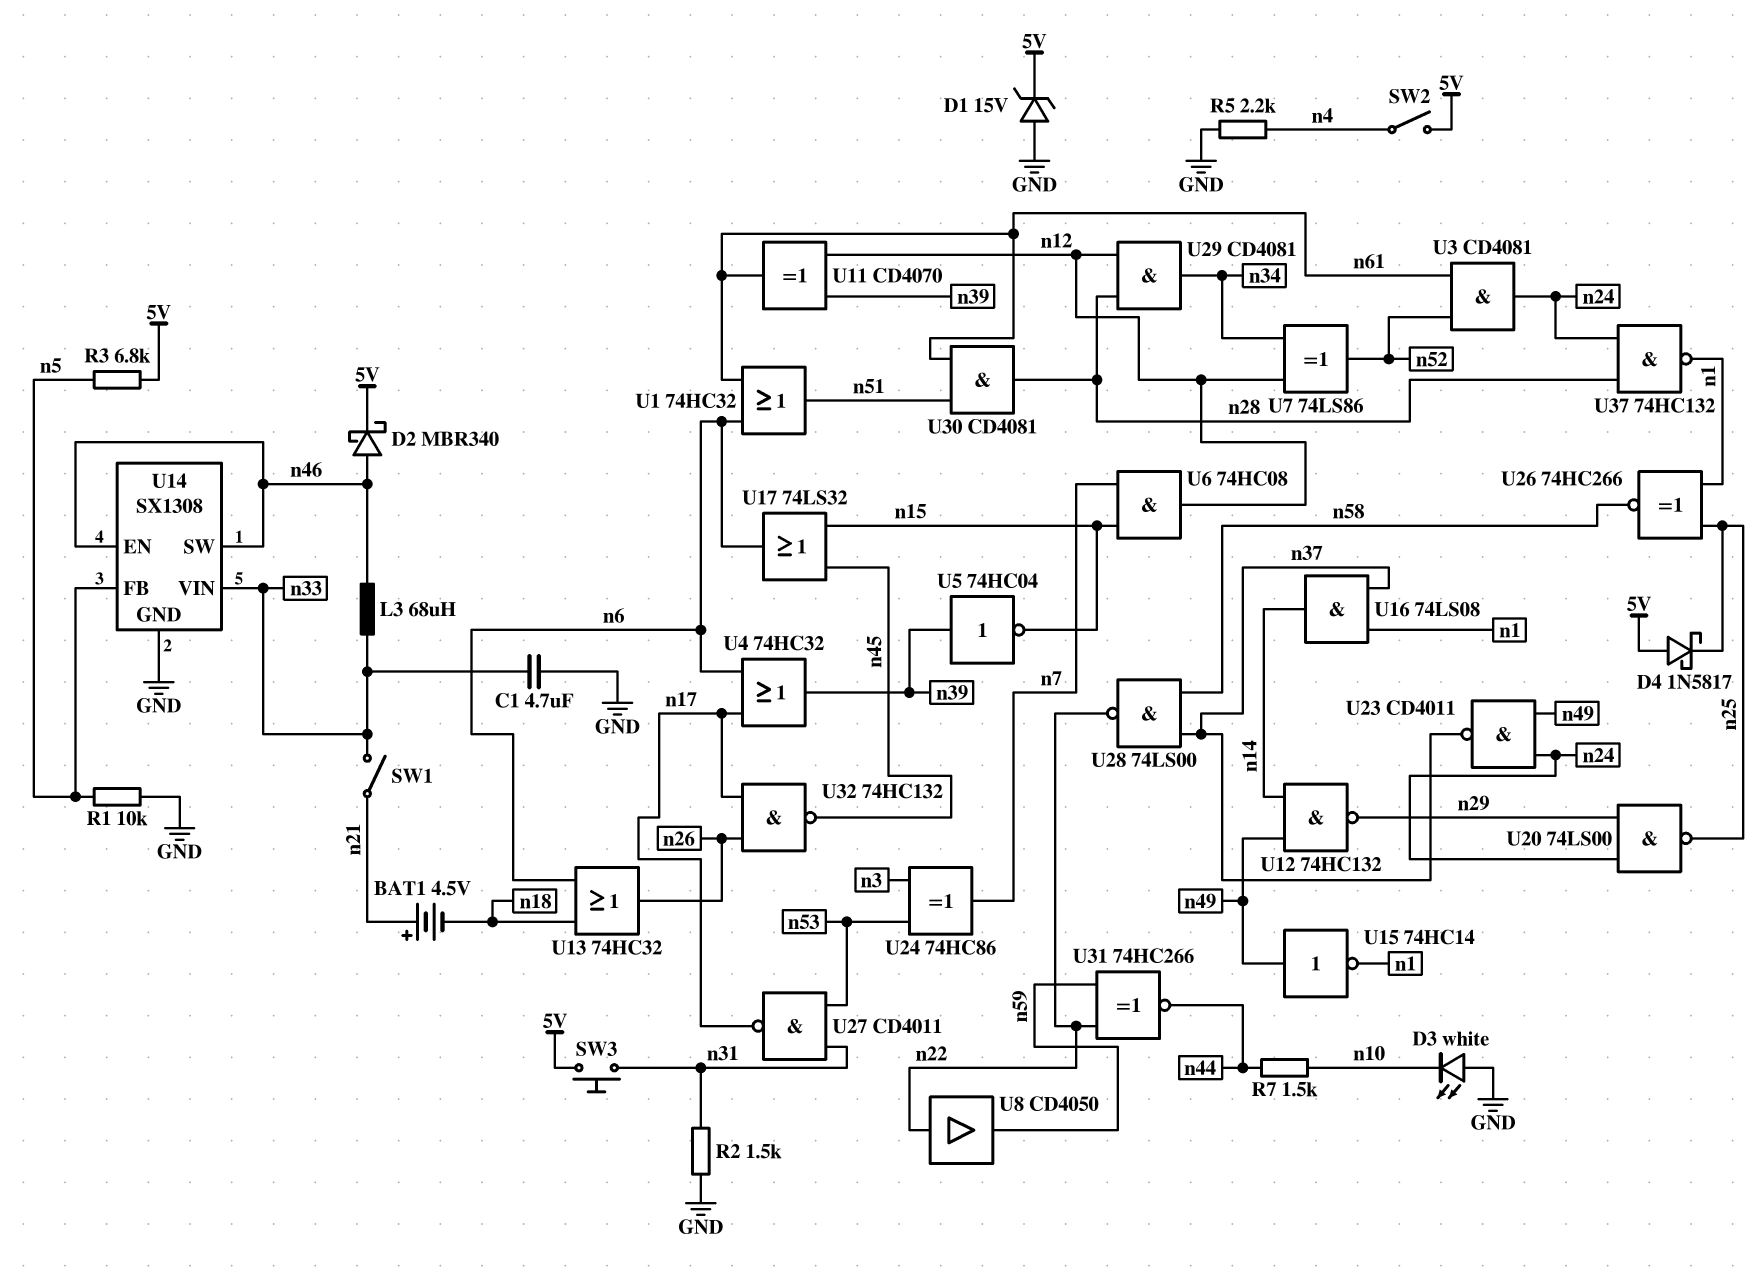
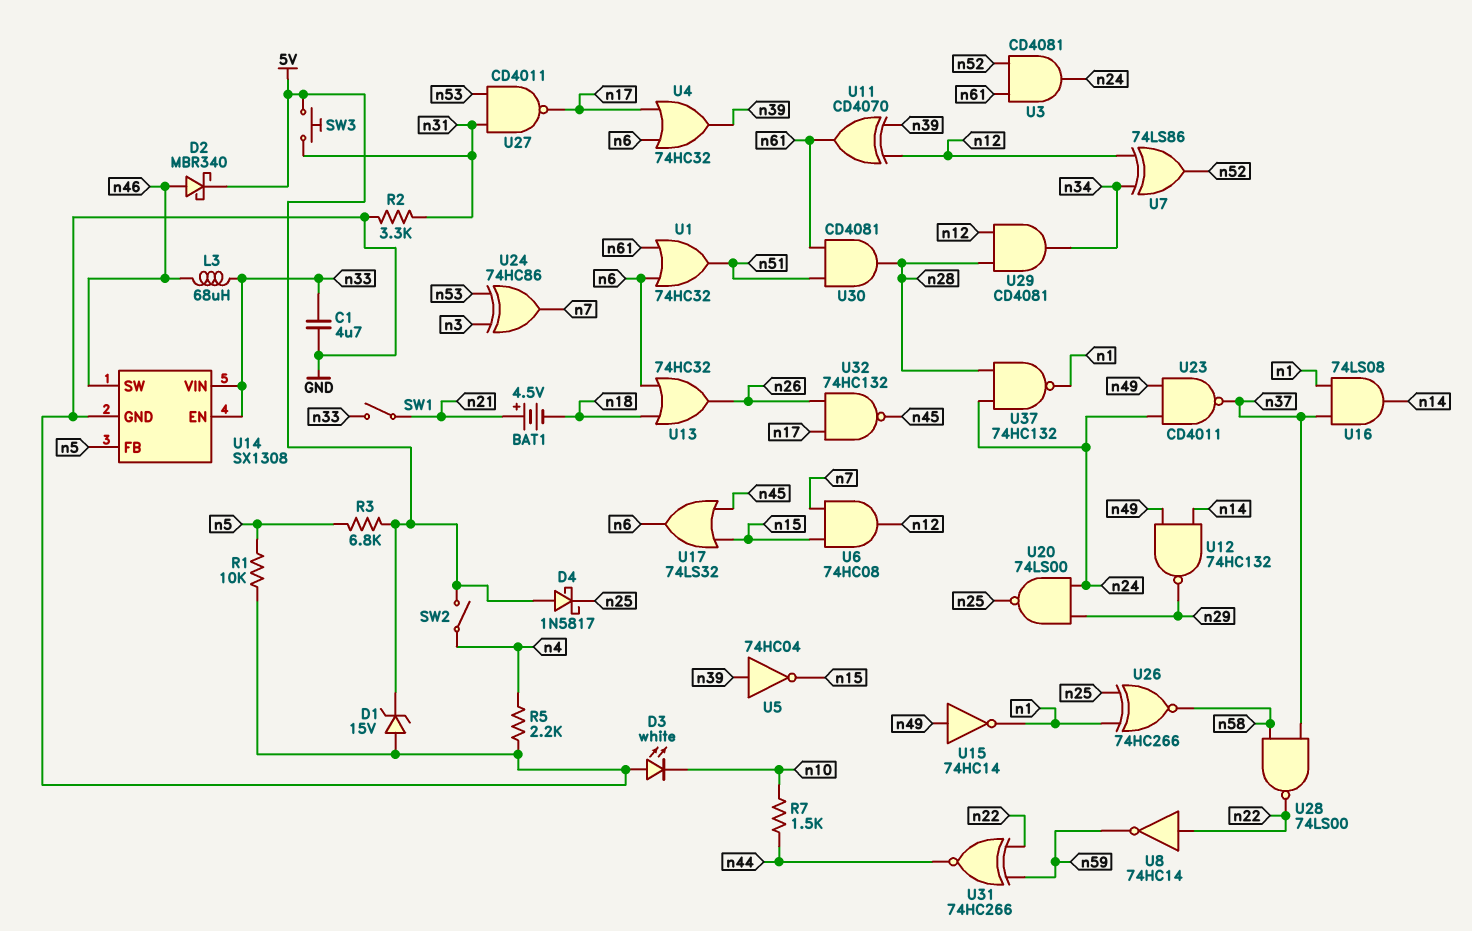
R2: 1.5k (GND, n31) -> 3.3k (GND, n31)
U8: buffer CD4050 (in n22, out n59) -> NOT 74HC14 (in n22, out n59)
U14 pin EN: n46 -> n33

